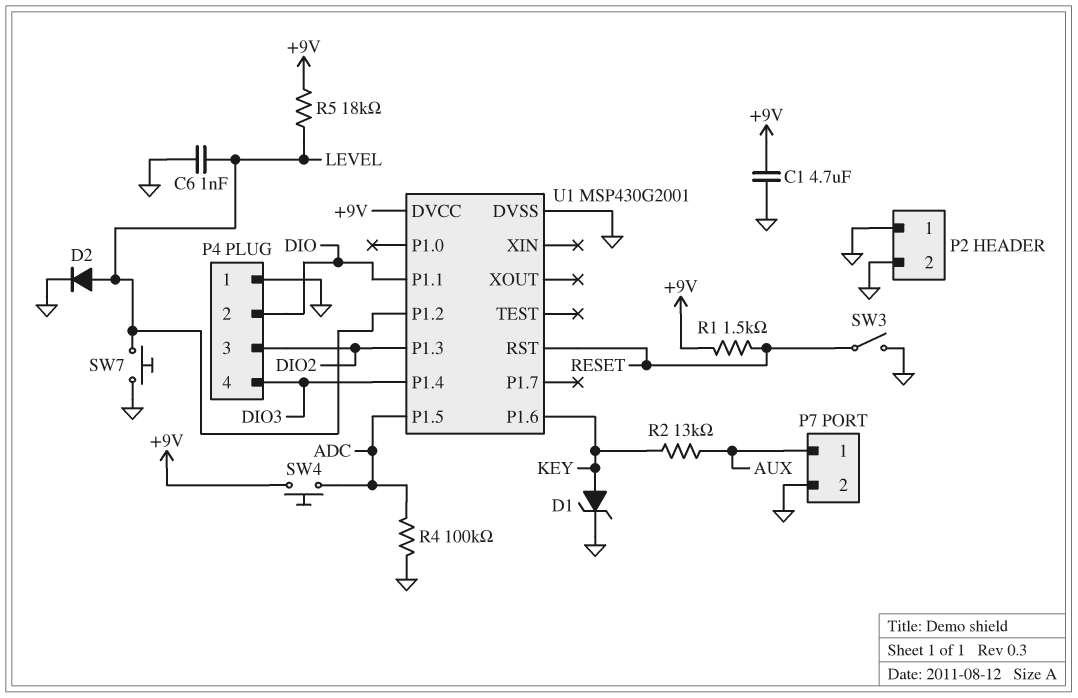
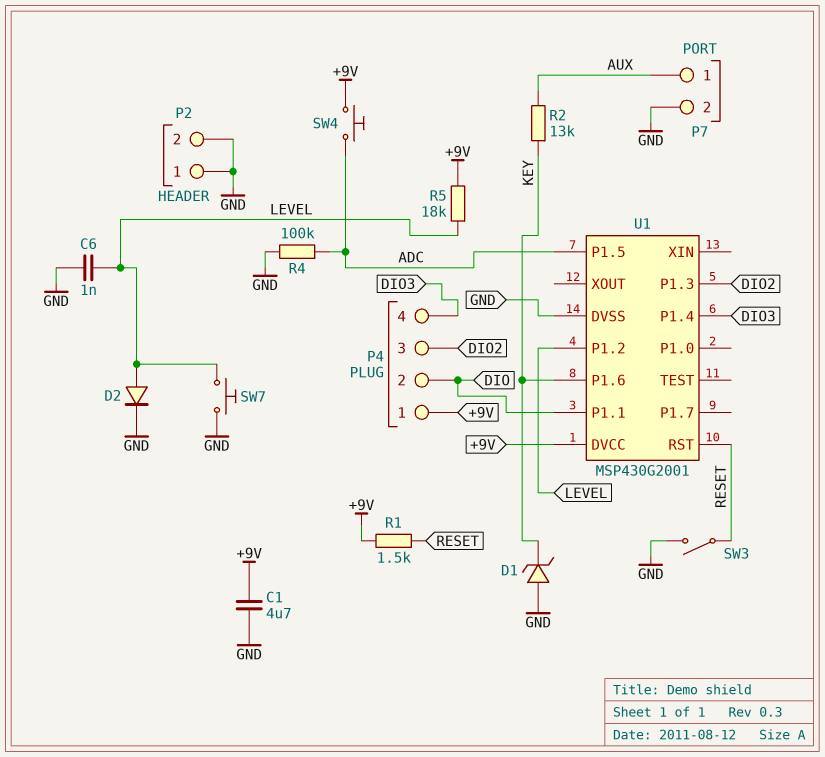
D1: zener (A KEY, K GND) -> zener (A GND, K KEY)
P4 pin 1: GND -> +9V

